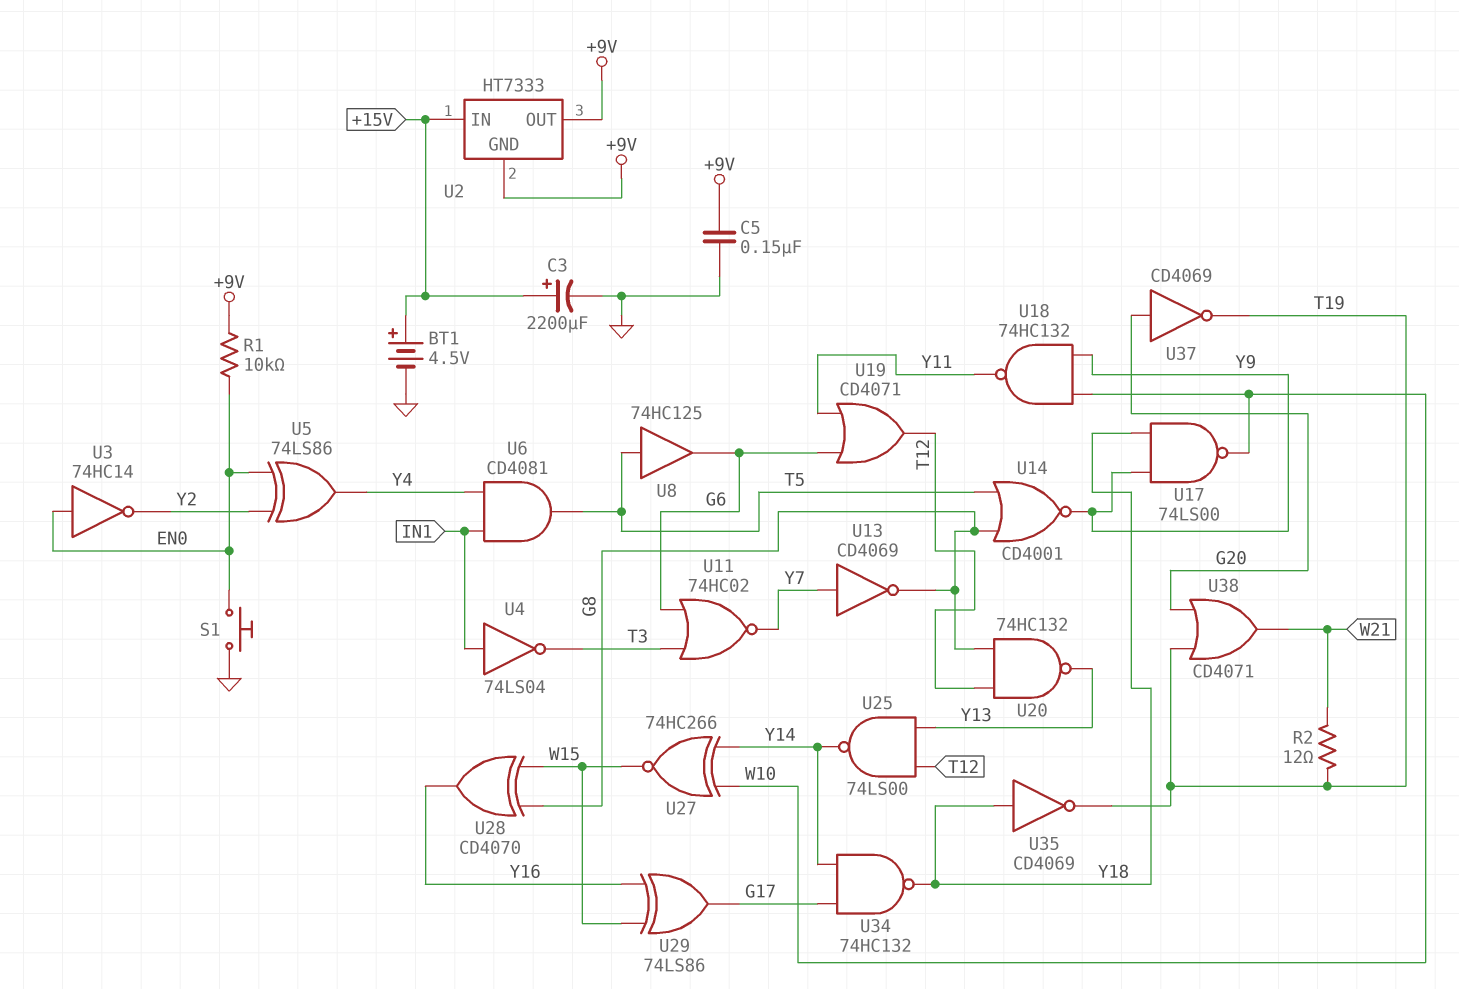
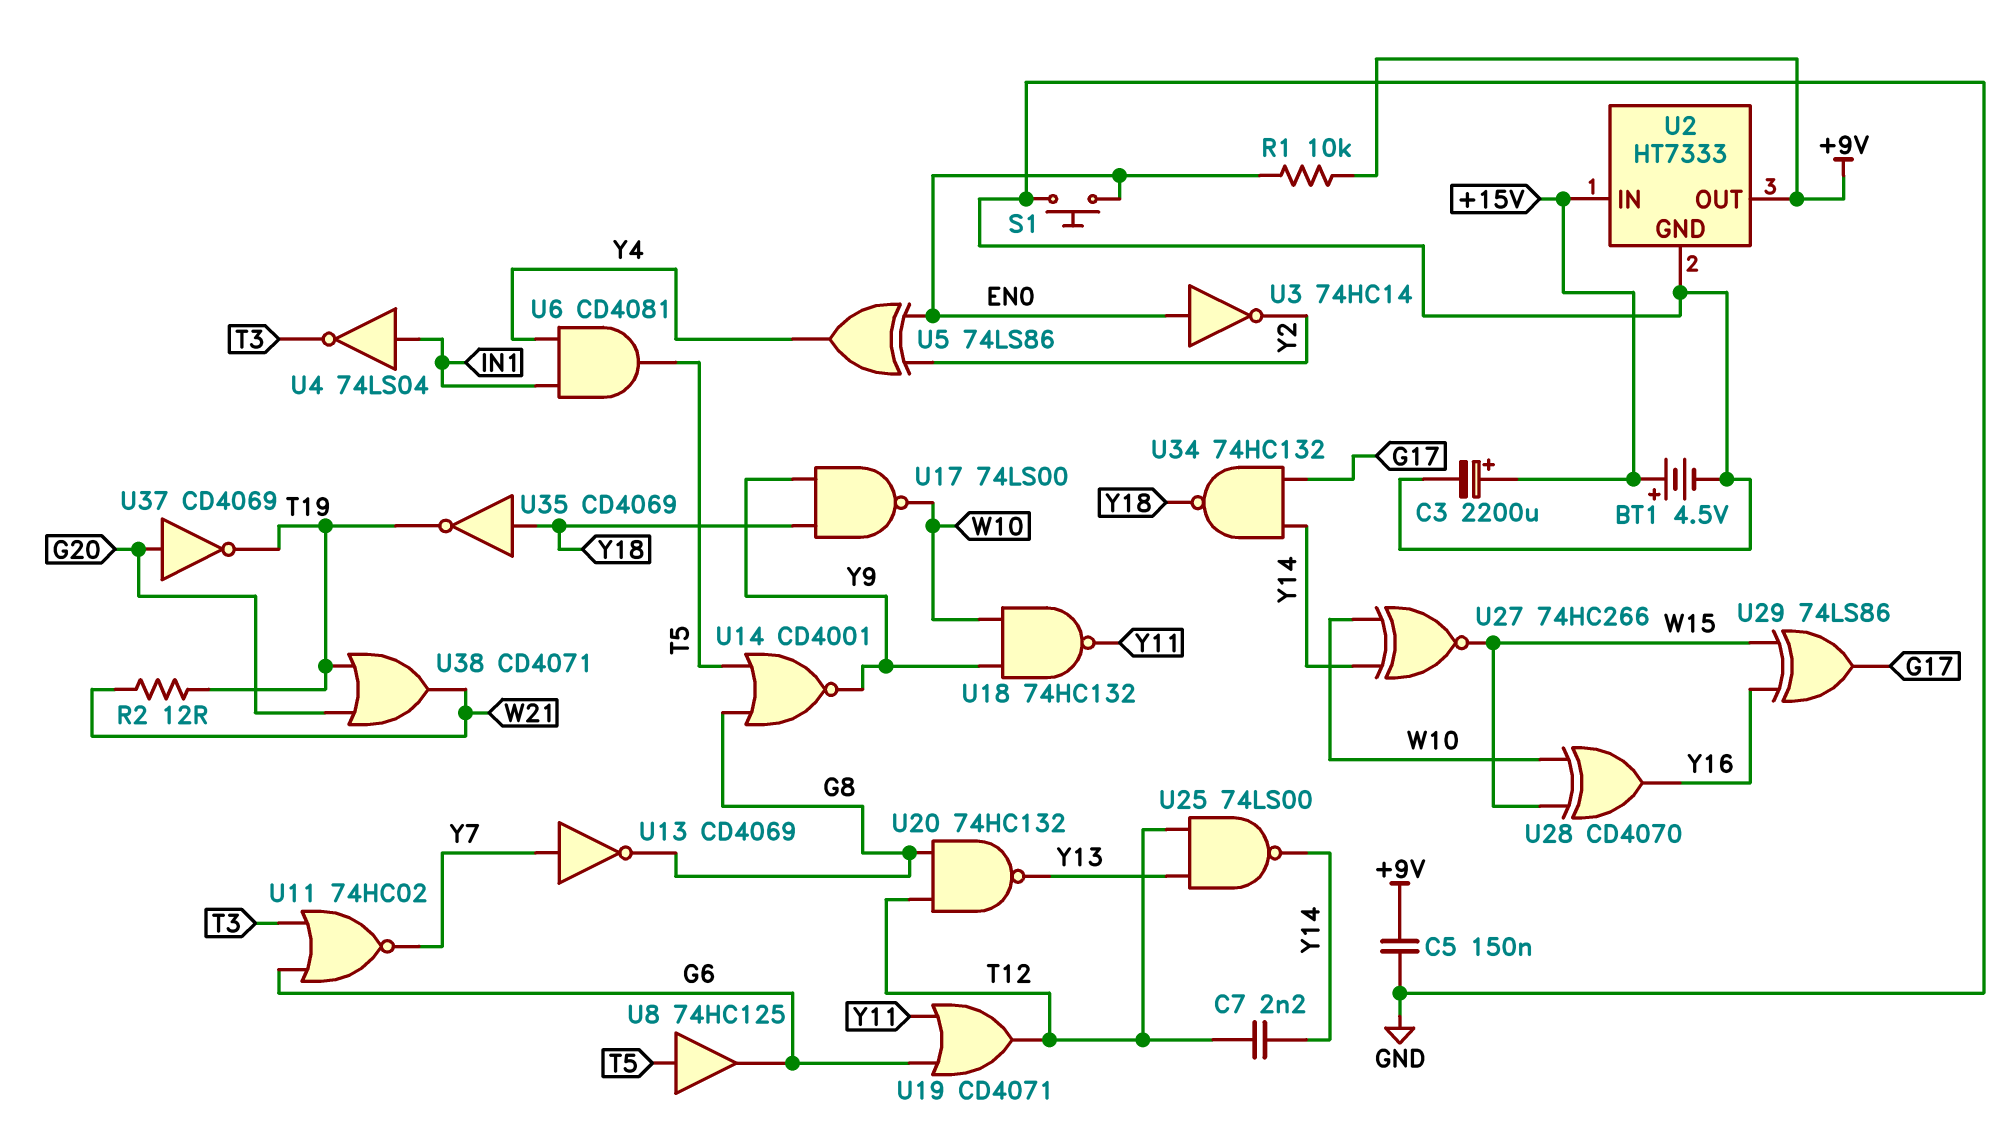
C7: none -> 2.2nF (T12, Y14)
U2 pin GND: +9V -> GND
U28: XOR CD4070 (in G8, in W15, out Y16) -> XOR CD4070 (in W10, in W15, out Y16)

